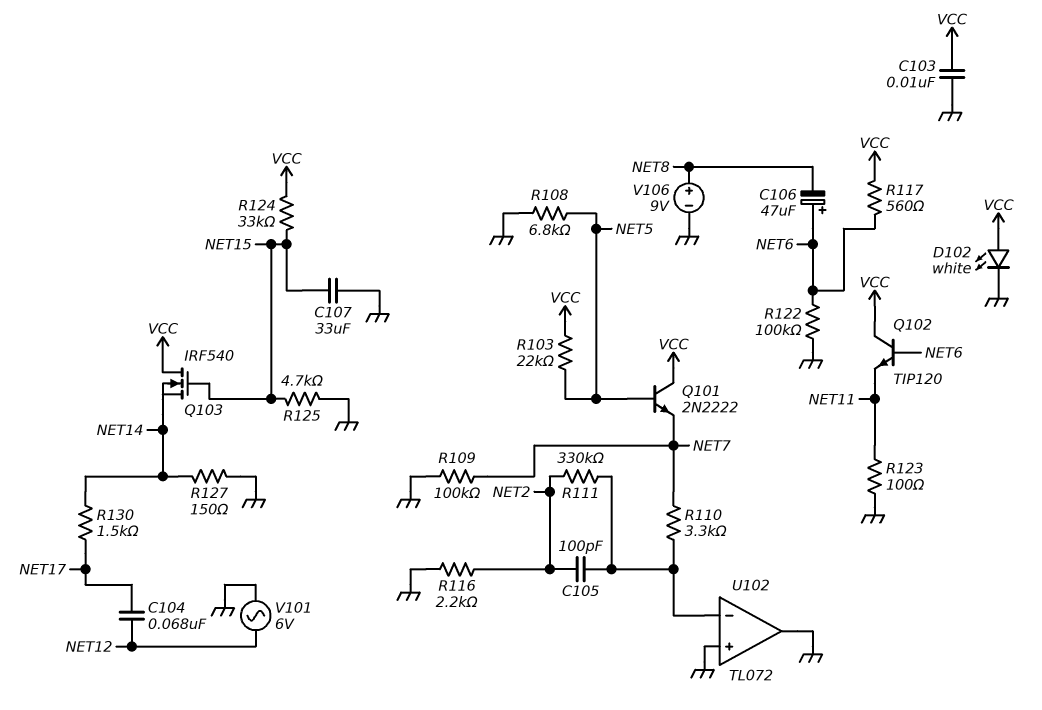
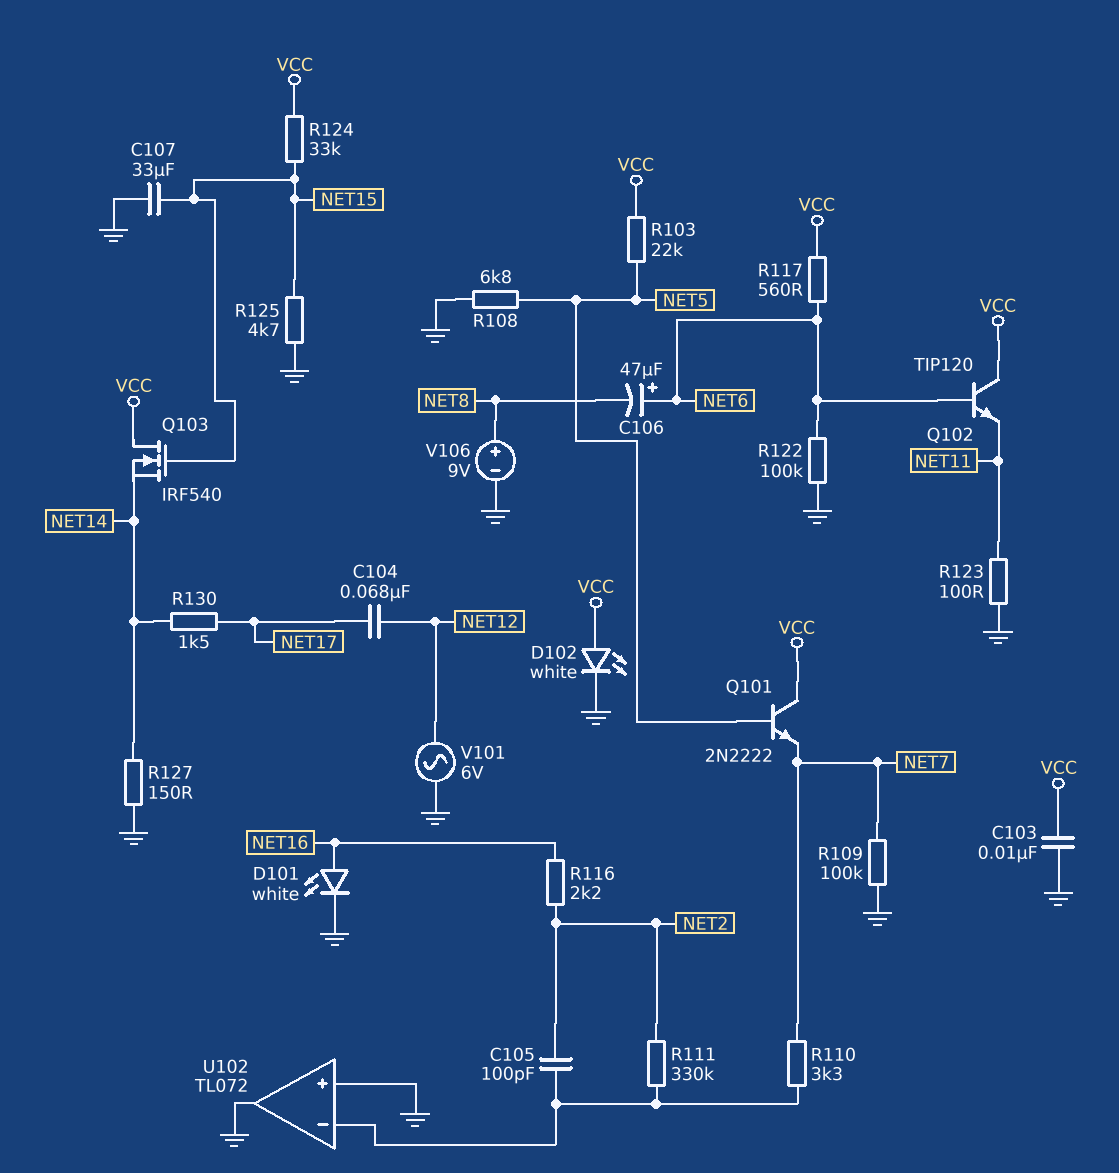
D101: none -> LED white (A NET16, K GND)
R116: 2.2k (GND, NET2) -> 2.2k (NET2, NET16)

